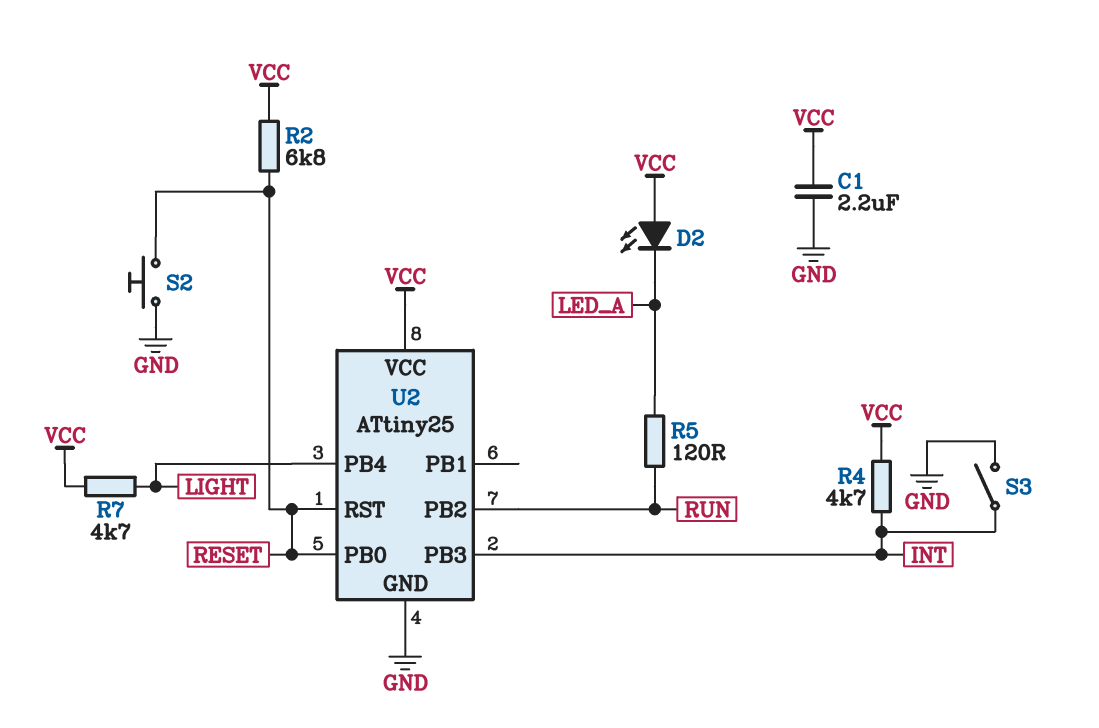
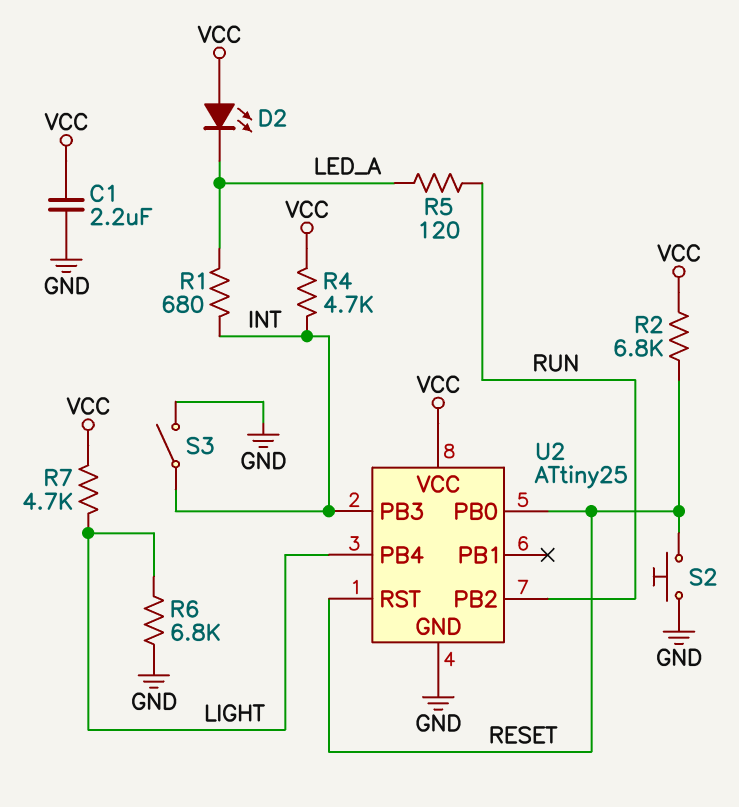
R1: none -> 680 (INT, LED_A)
R6: none -> 6.8k (GND, LIGHT)

